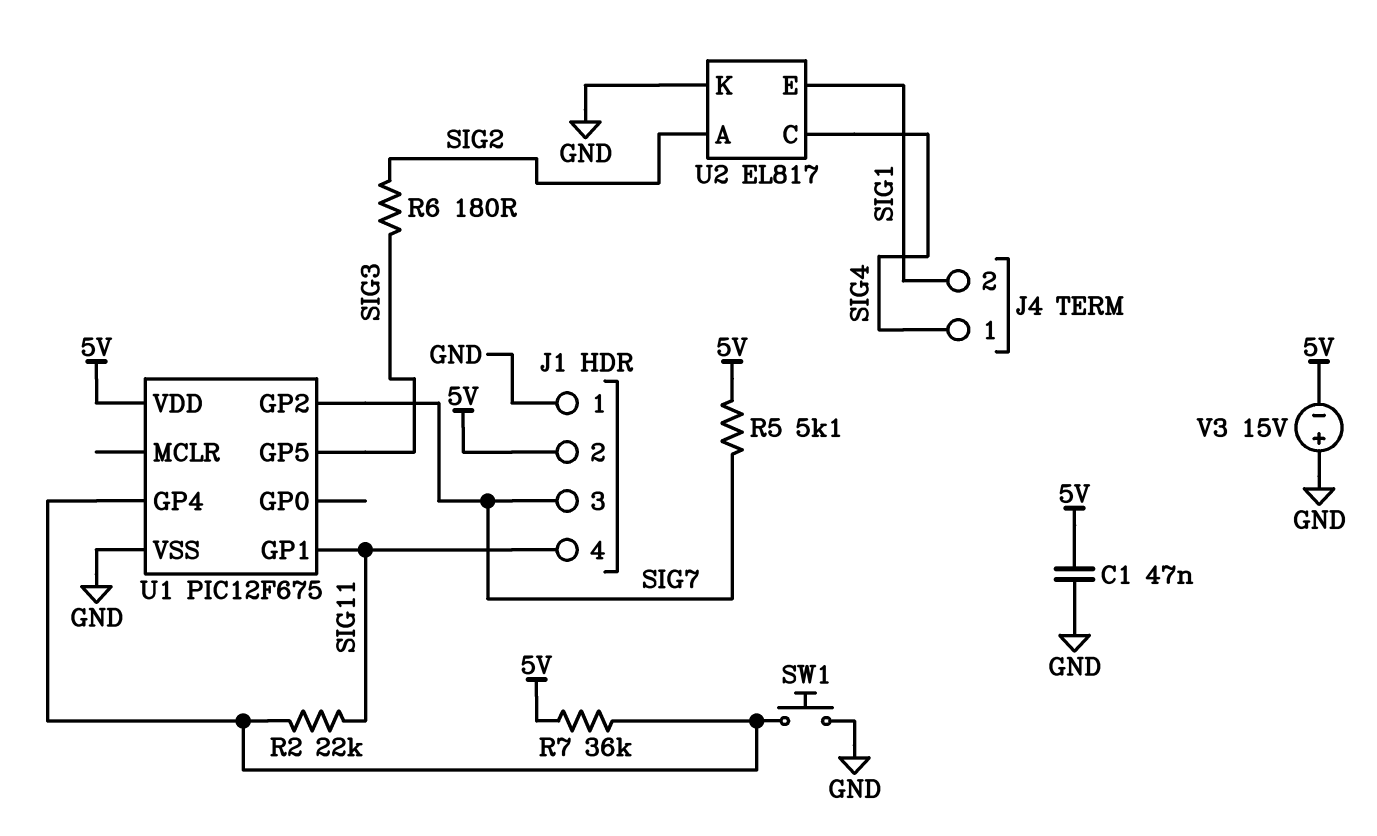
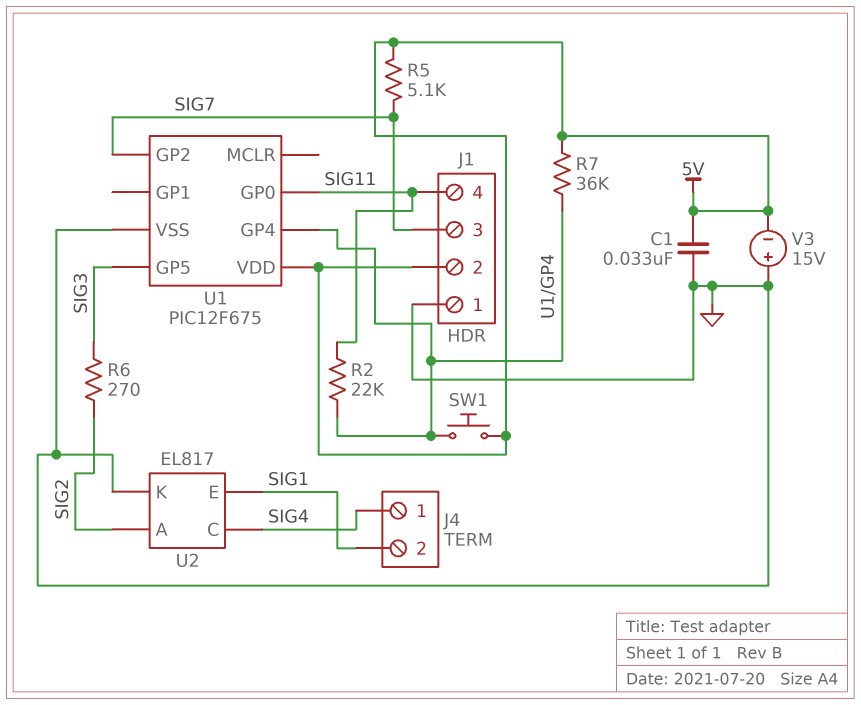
C1: 47nF (5V, GND) -> 33nF (5V, GND)
R6: 180 (SIG2, SIG3) -> 270 (SIG2, SIG3)
SW1: button (GND, U1/GP4) -> button (5V, U1/GP4)
U1 pin GP0: none -> SIG11
U1 pin GP1: SIG11 -> none

